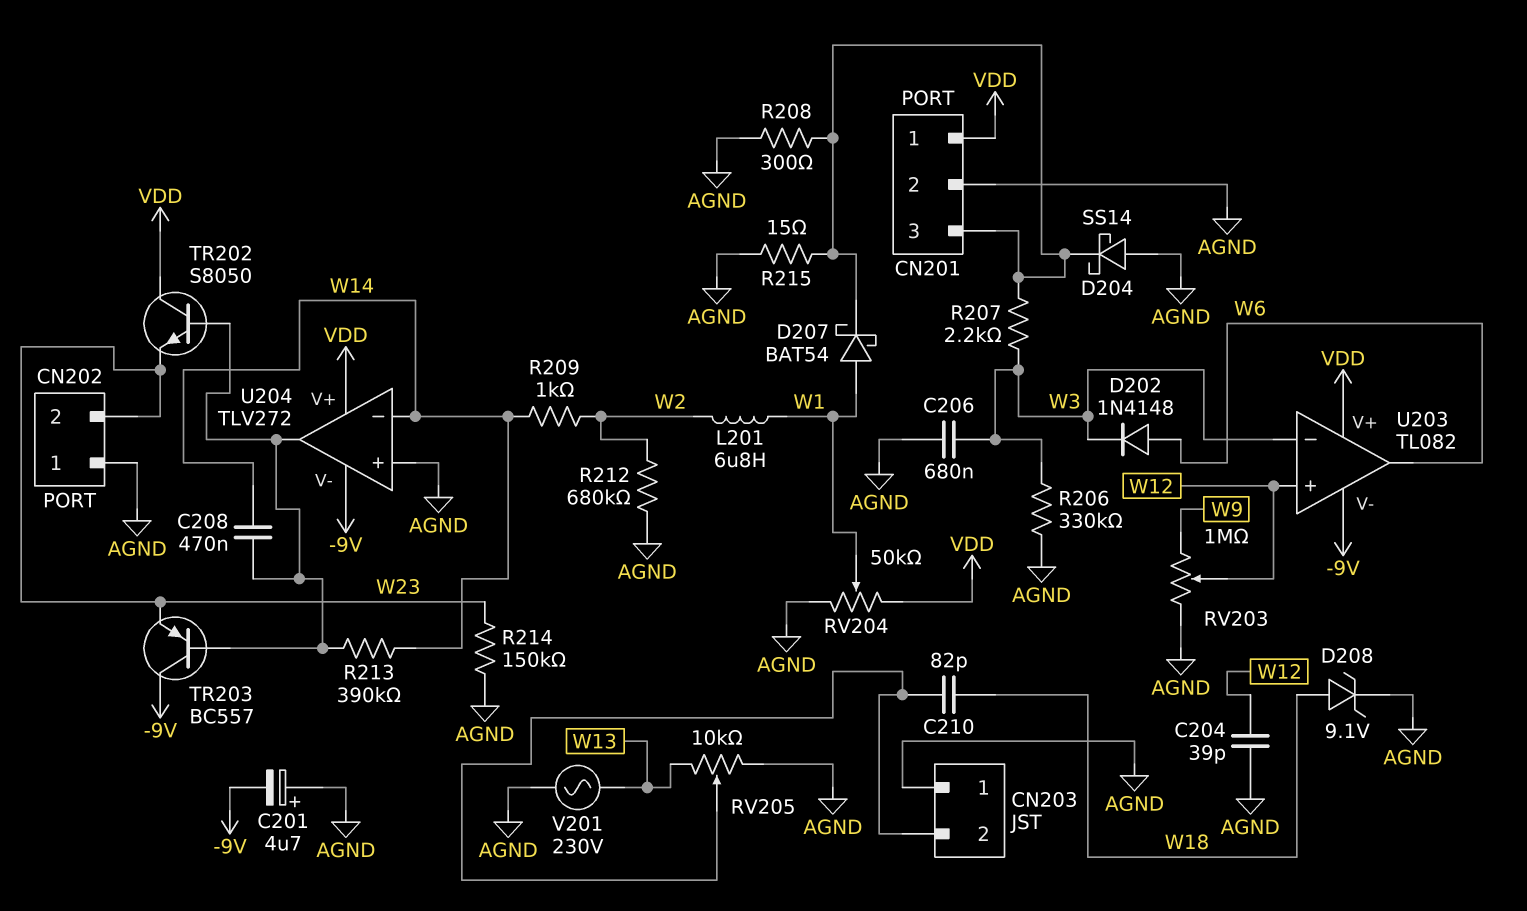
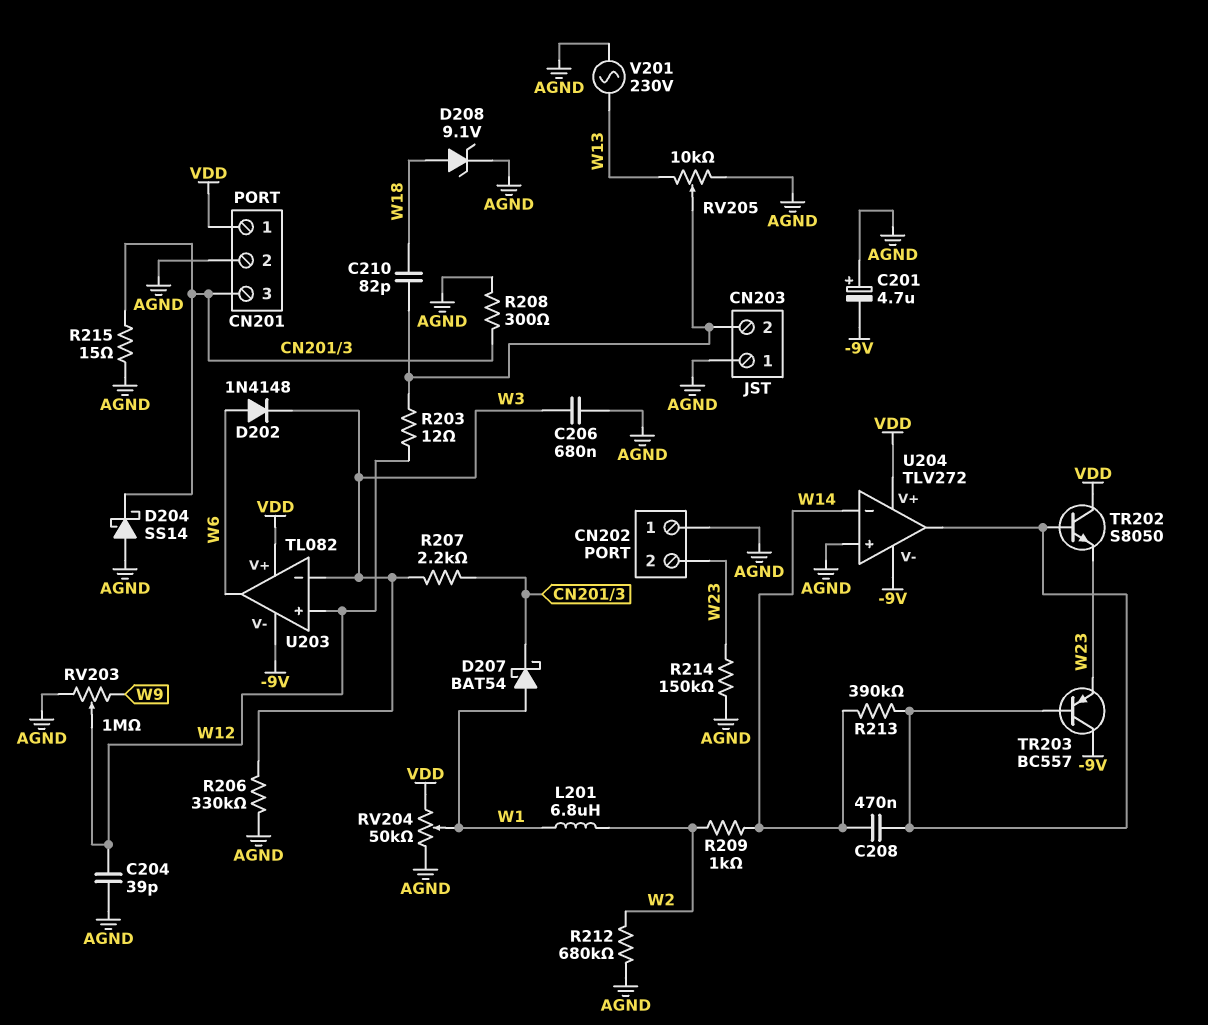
R203: none -> 12 (CN203/2, W12)

